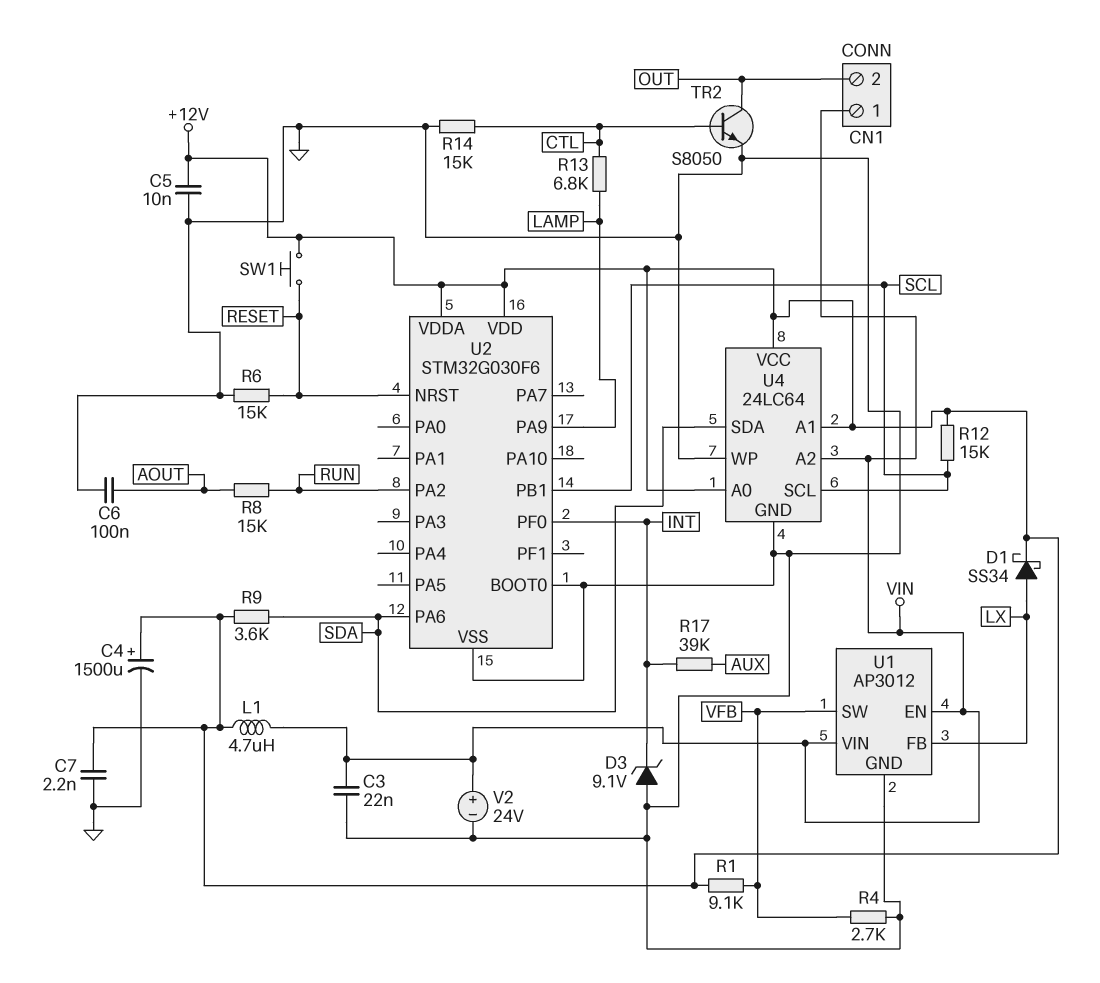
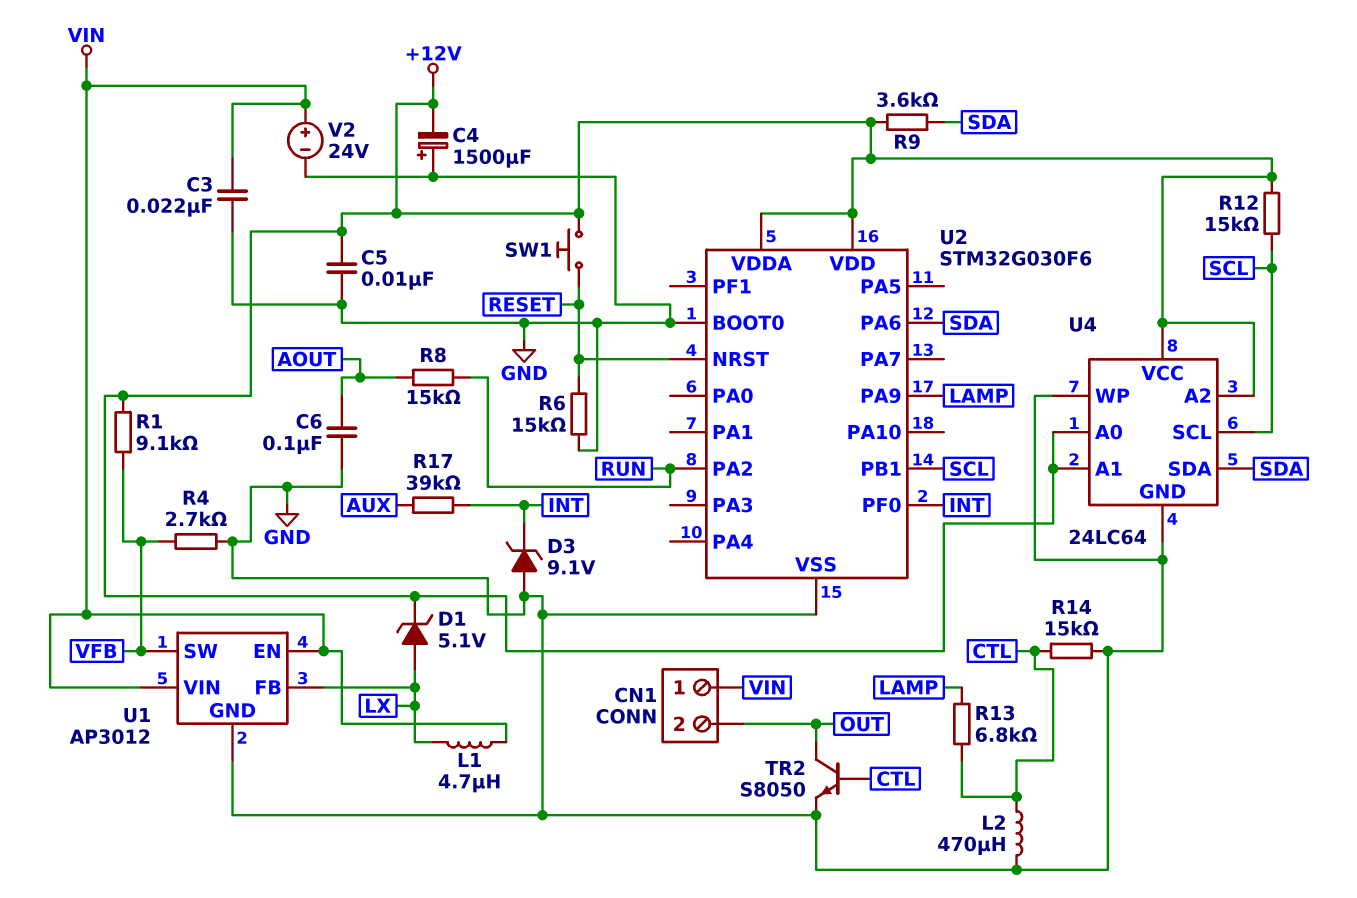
C4: 1500uF (plus +12V, minus GND) -> 1500uF (plus GND, minus +12V)
C7: 2.2nF (+12V, GND) -> none
D1: schottky SS34 (A LX, K +12V) -> zener 5.1V (A LX, K +12V)
L1: 4.7uH (+12V, VIN) -> 4.7uH (LX, VIN)
L2: none -> 470uH (CTL, GND)
U4 pin A2: VIN -> +12V

